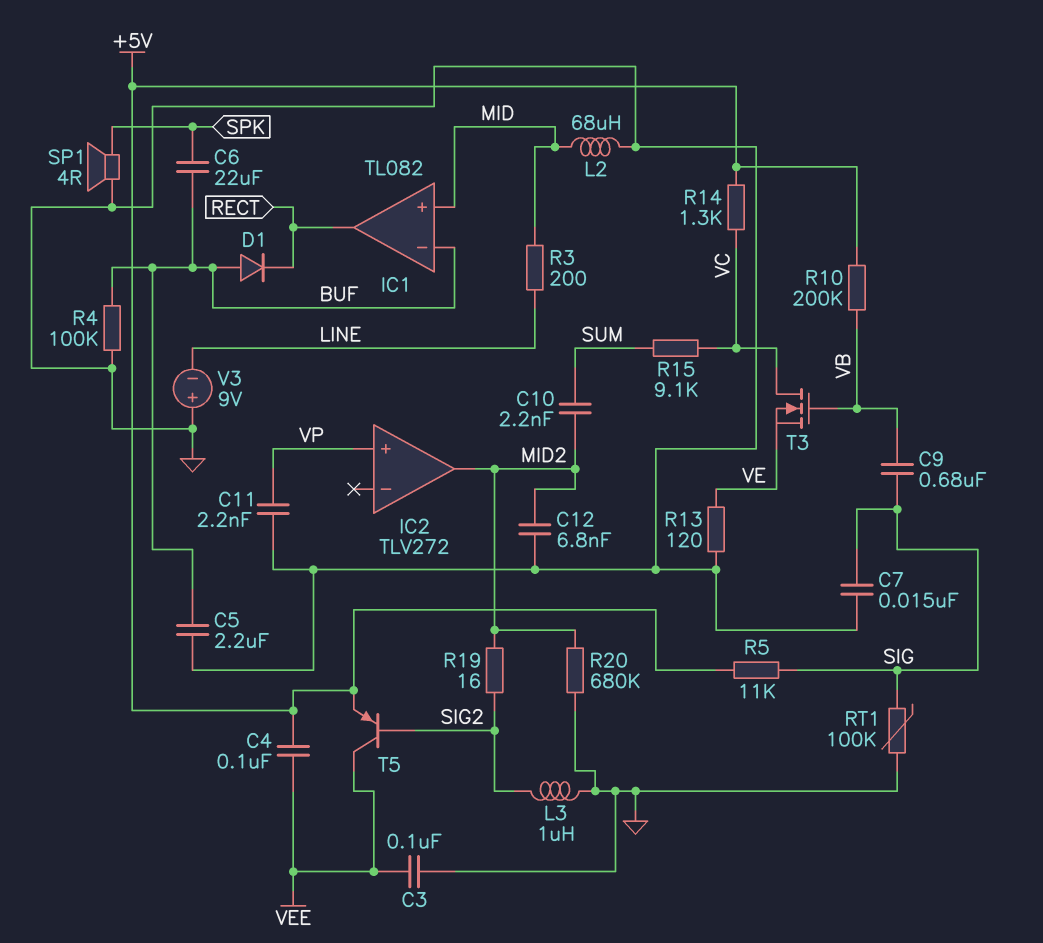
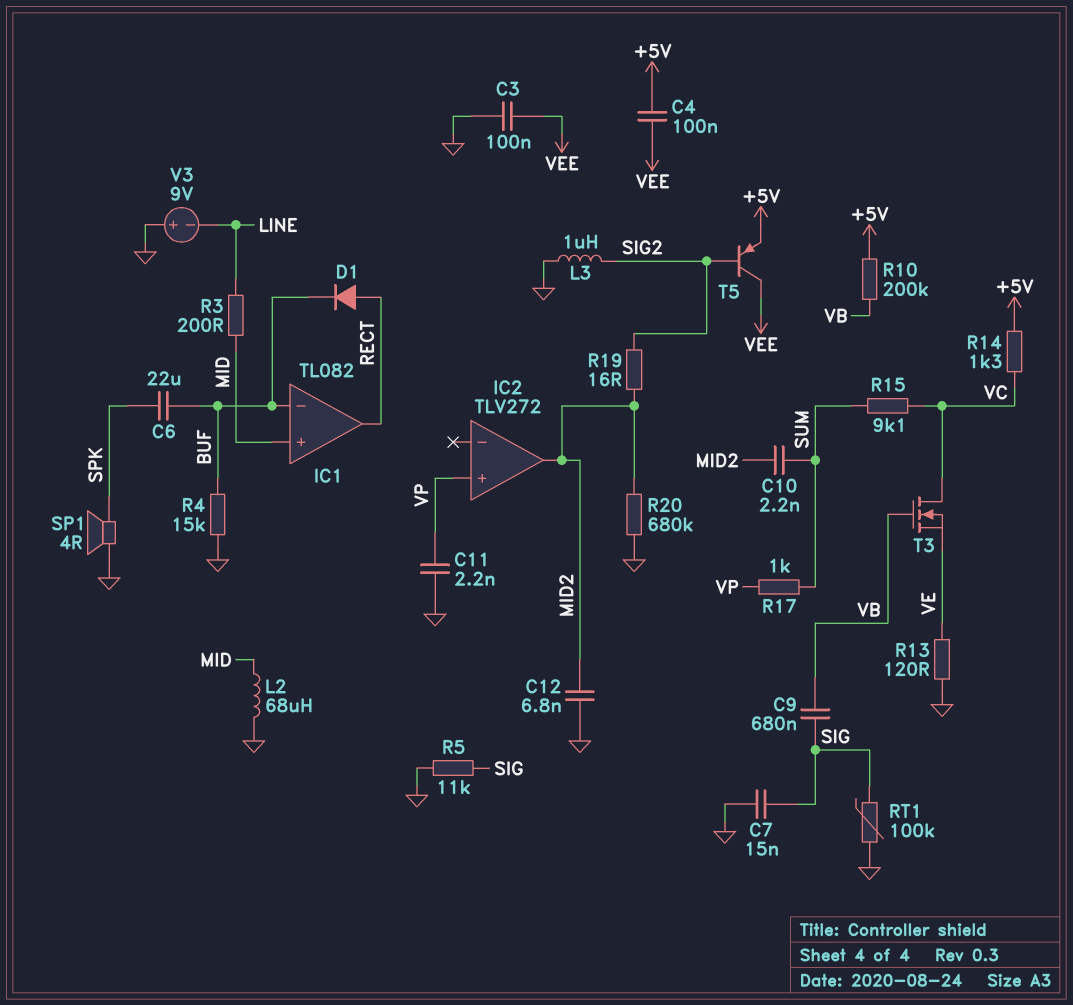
C5: 2.2uF (BUF, GND) -> none
D1: diode (A BUF, K RECT) -> diode (A RECT, K BUF)
R4: 100k (BUF, GND) -> 15k (BUF, GND)
R5: 11k (+5V, SIG) -> 11k (GND, SIG)
R17: none -> 1k (SUM, VP)

